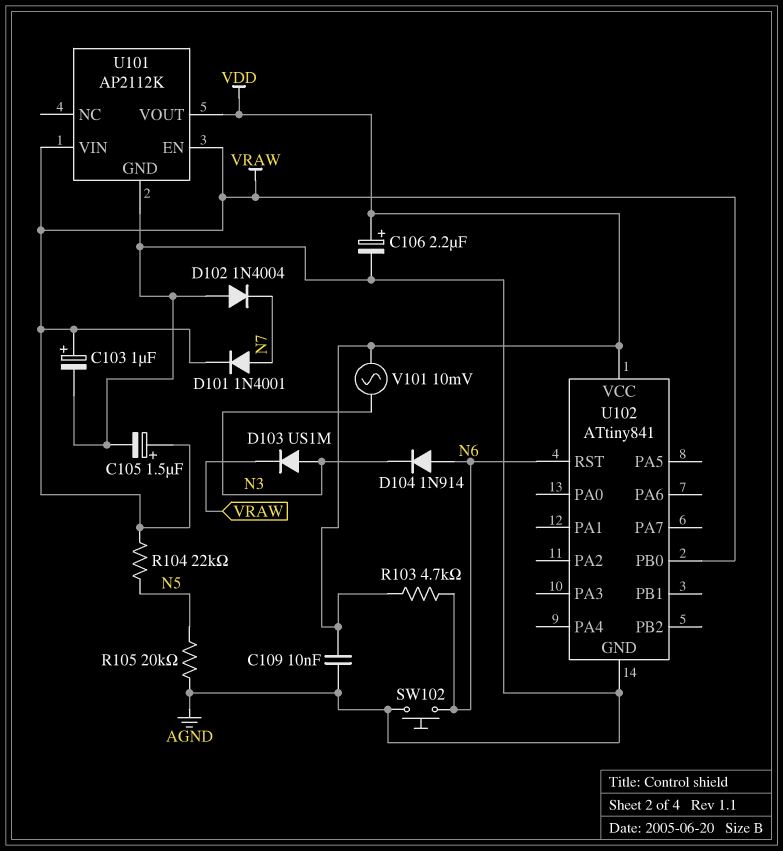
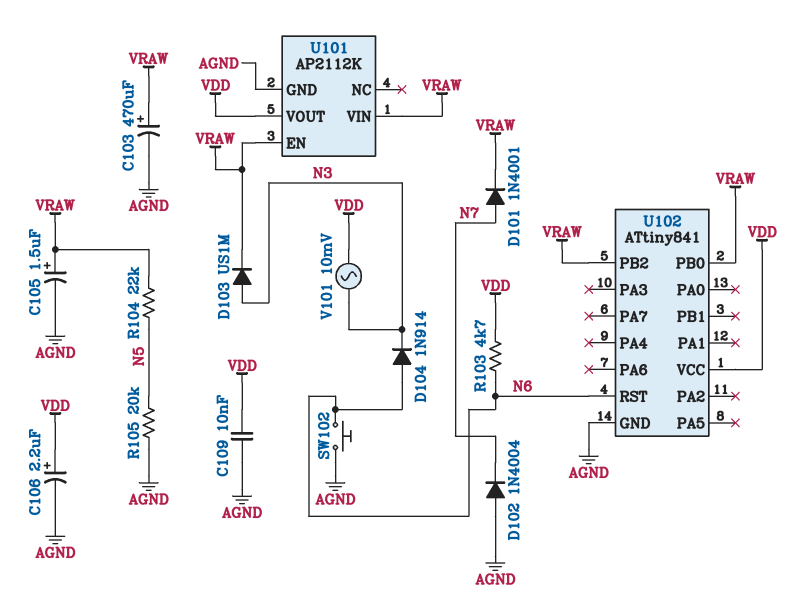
C103: 1uF (plus VRAW, minus AGND) -> 470uF (plus VRAW, minus AGND)
U102 pin PB2: none -> VRAW

